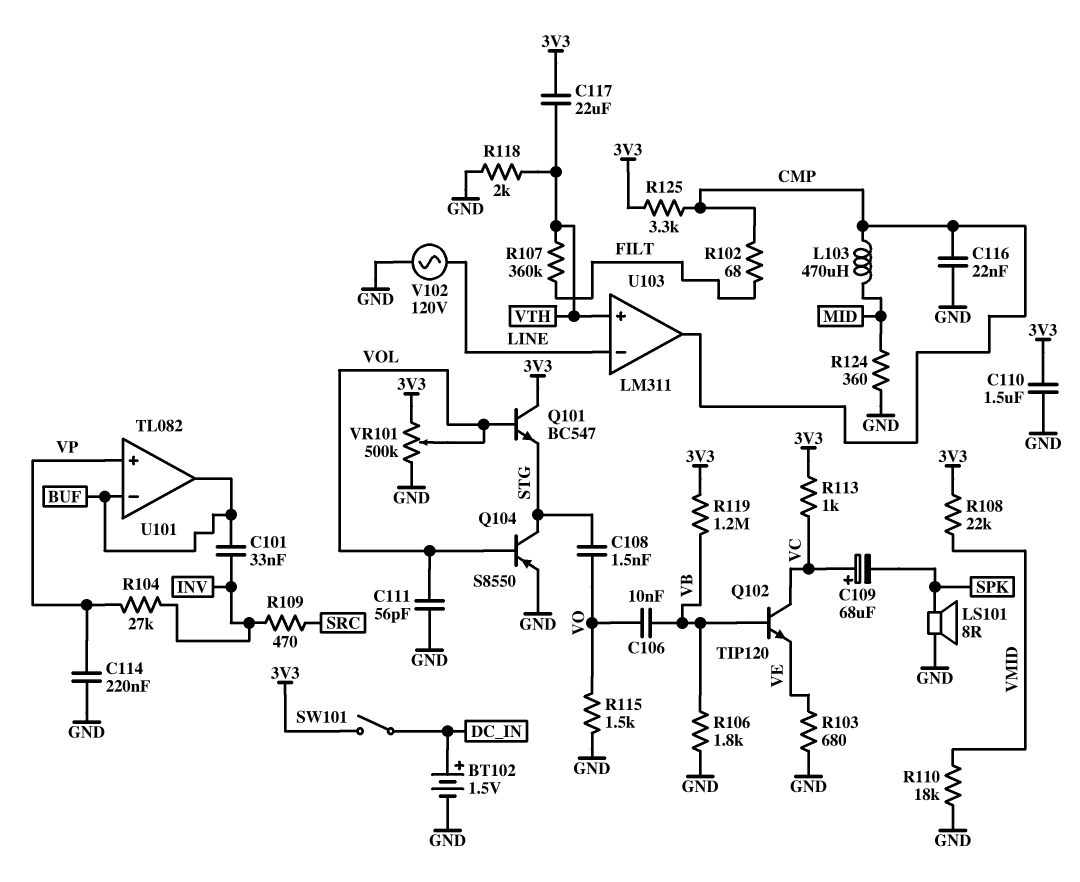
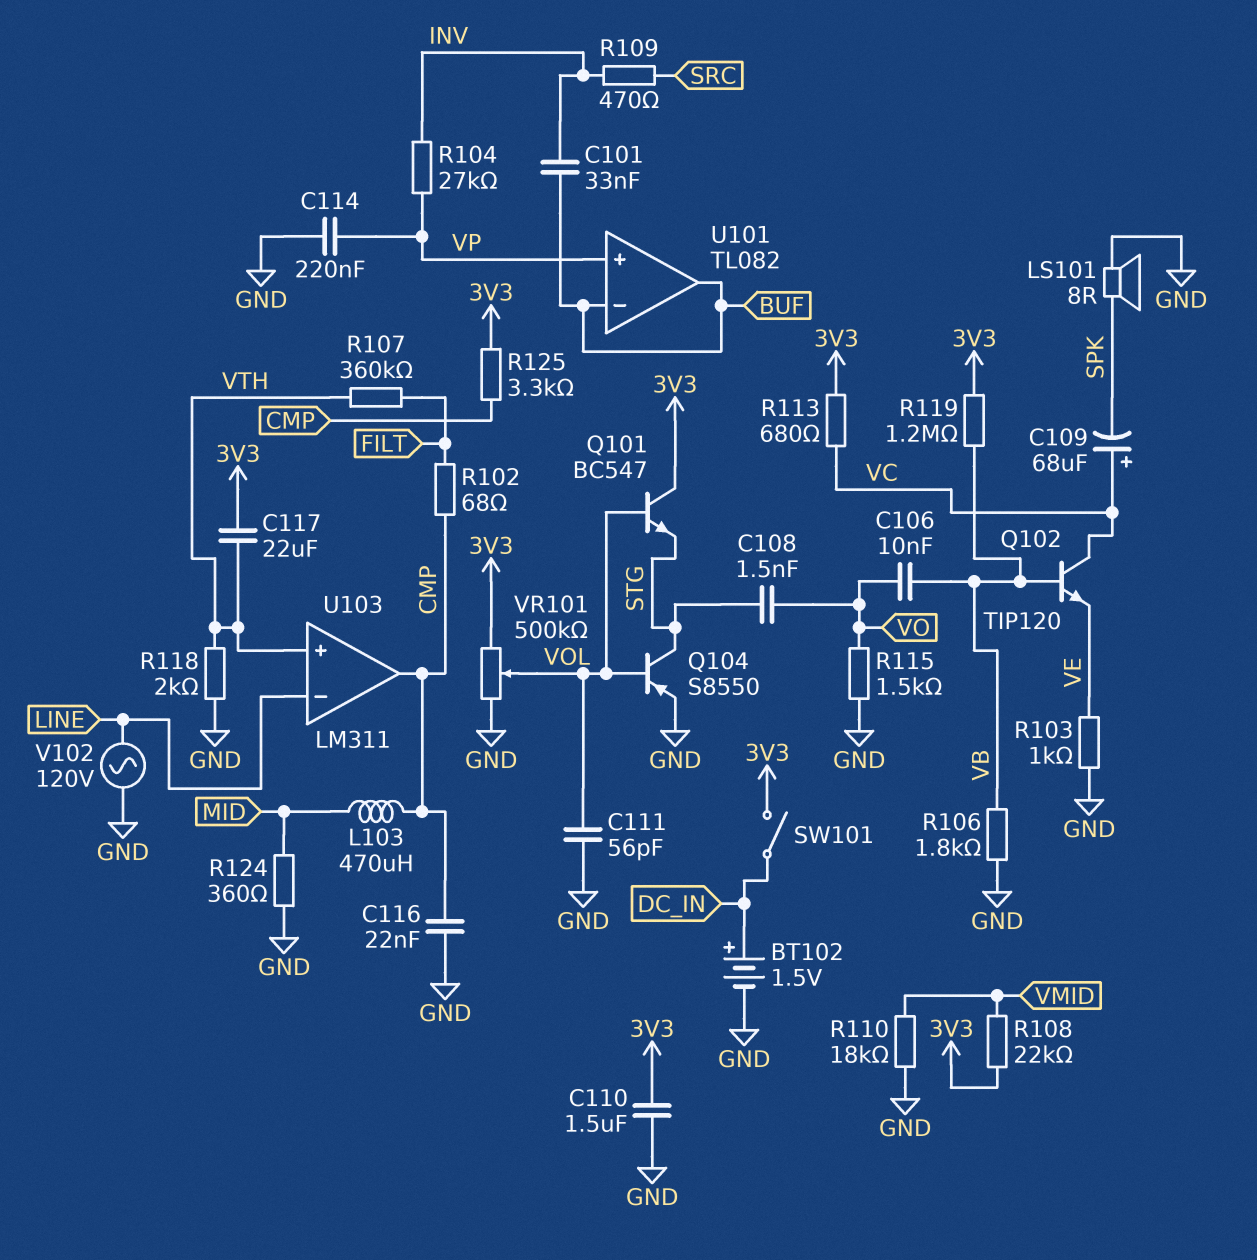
R103: 680 (GND, VE) -> 1k (GND, VE)
R113: 1k (3V3, VC) -> 680 (3V3, VC)

